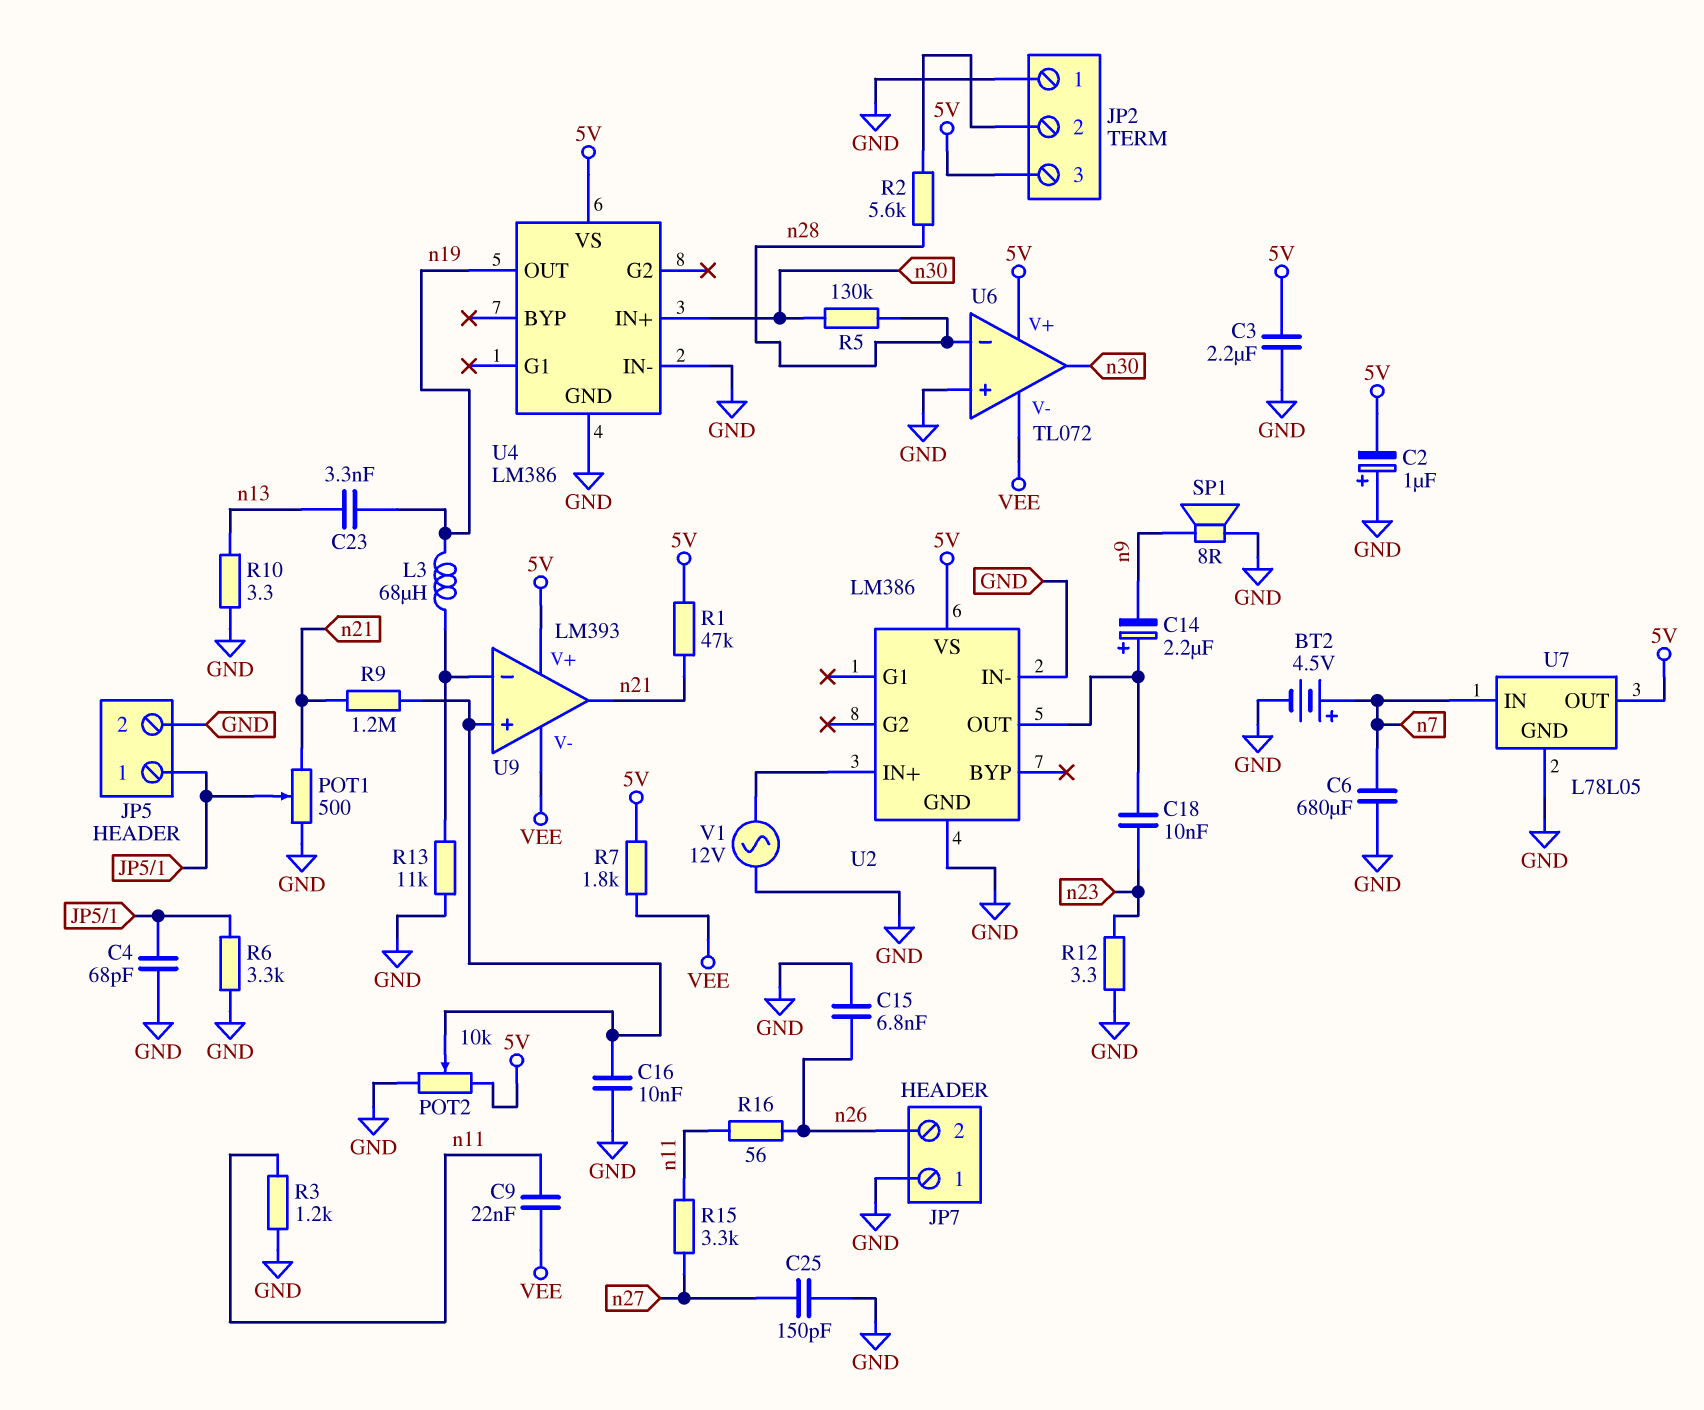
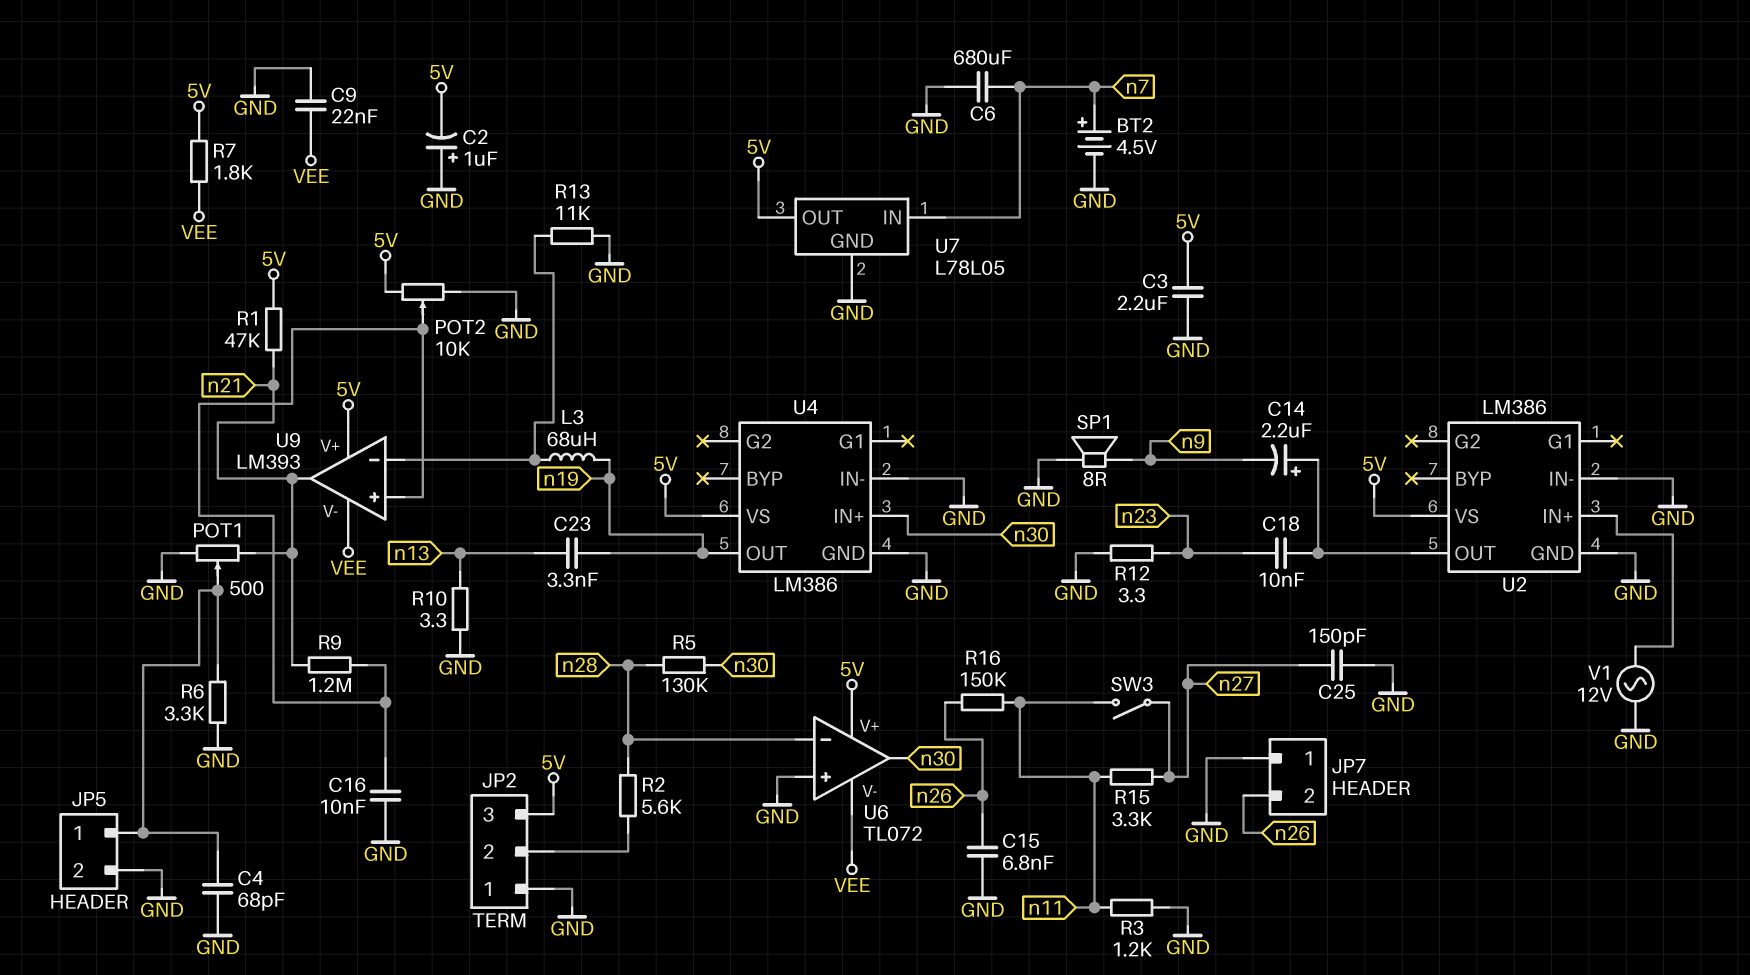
C9: 22nF (VEE, n11) -> 22nF (GND, VEE)
R16: 56 (n11, n26) -> 150k (n11, n26)
SW3: none -> switch (n11, n27)

